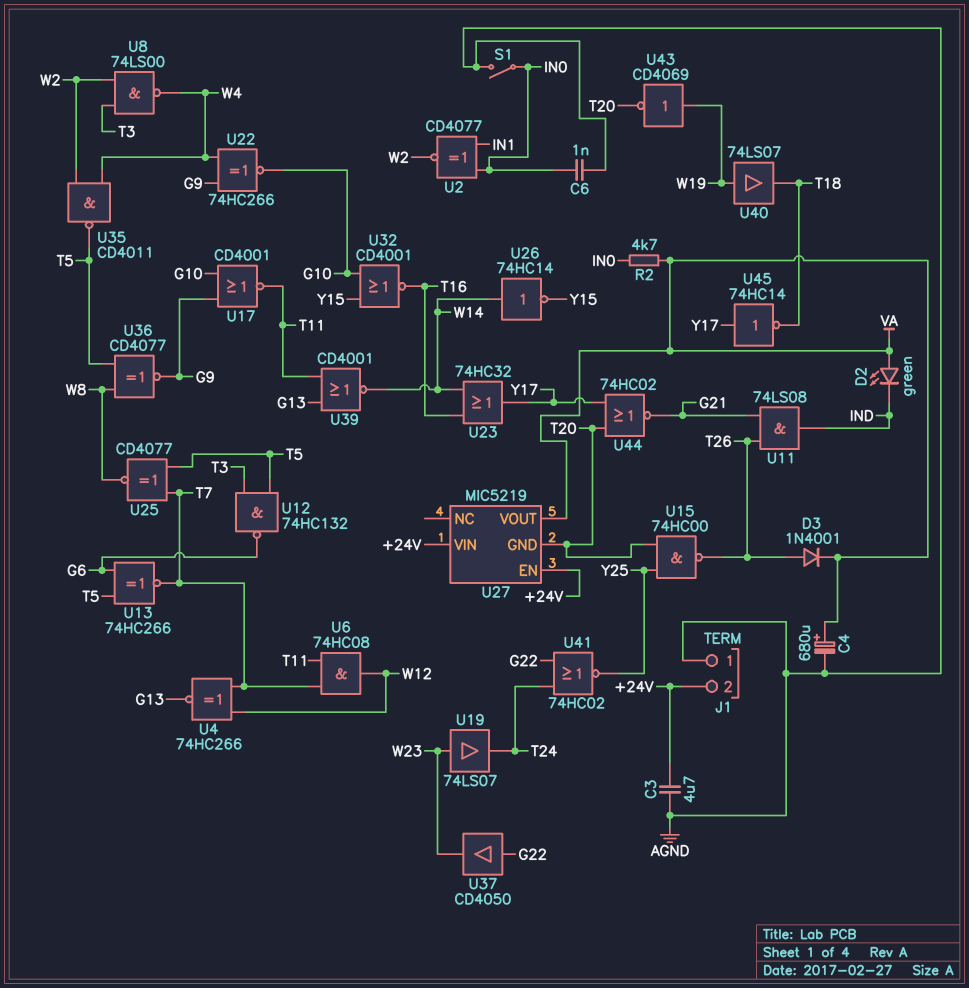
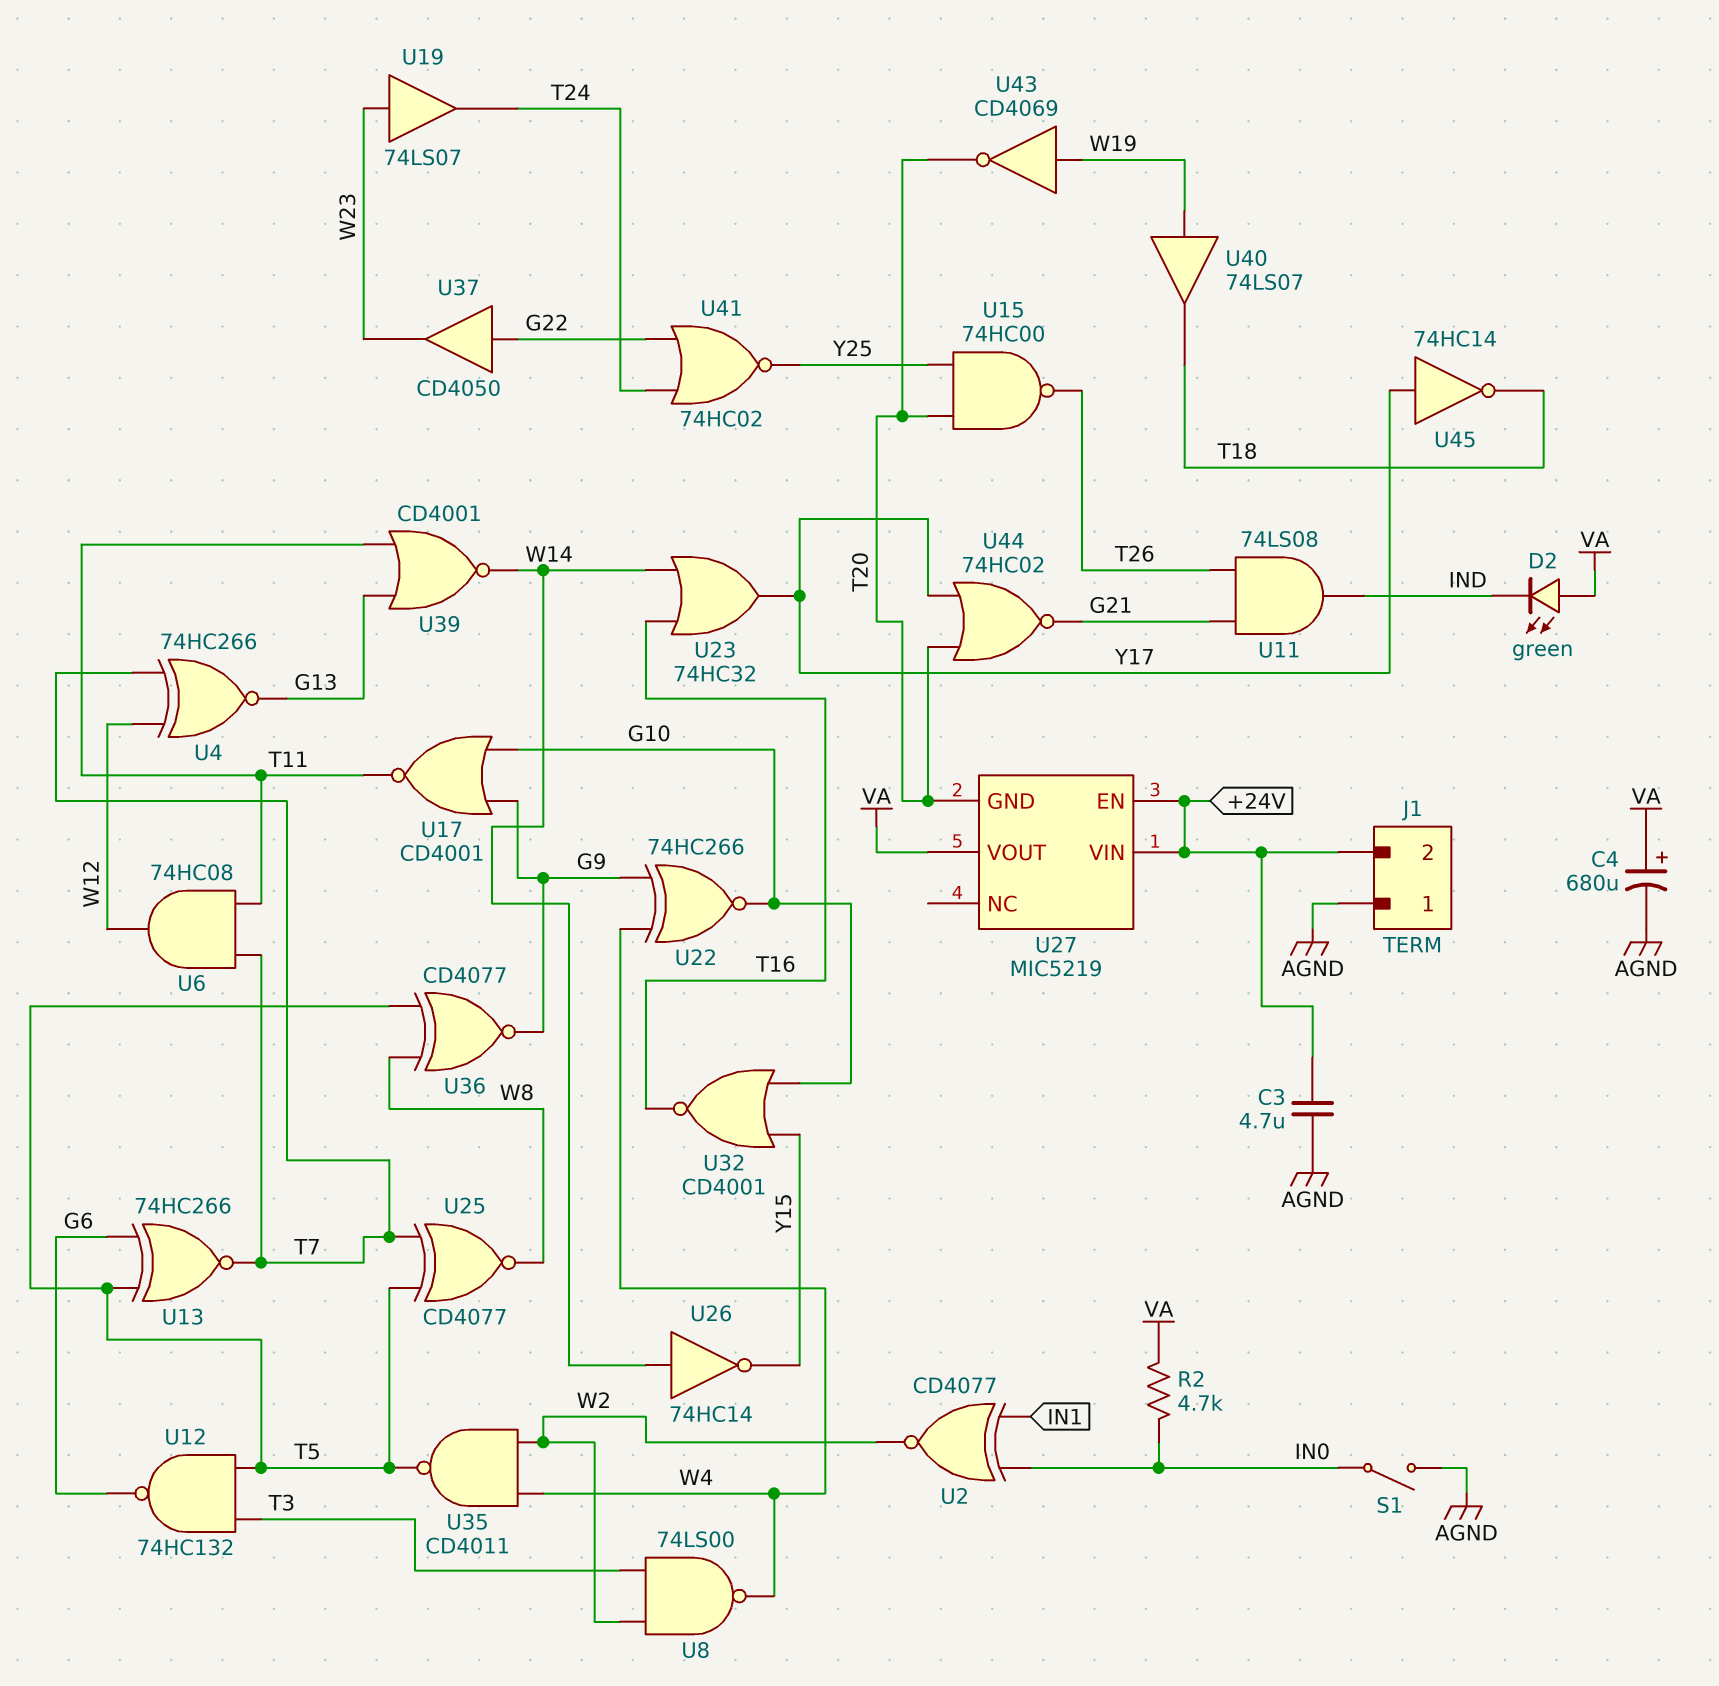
C6: 1nF (AGND, IN0) -> none
D3: diode 1N4001 (A T26, K VA) -> none

